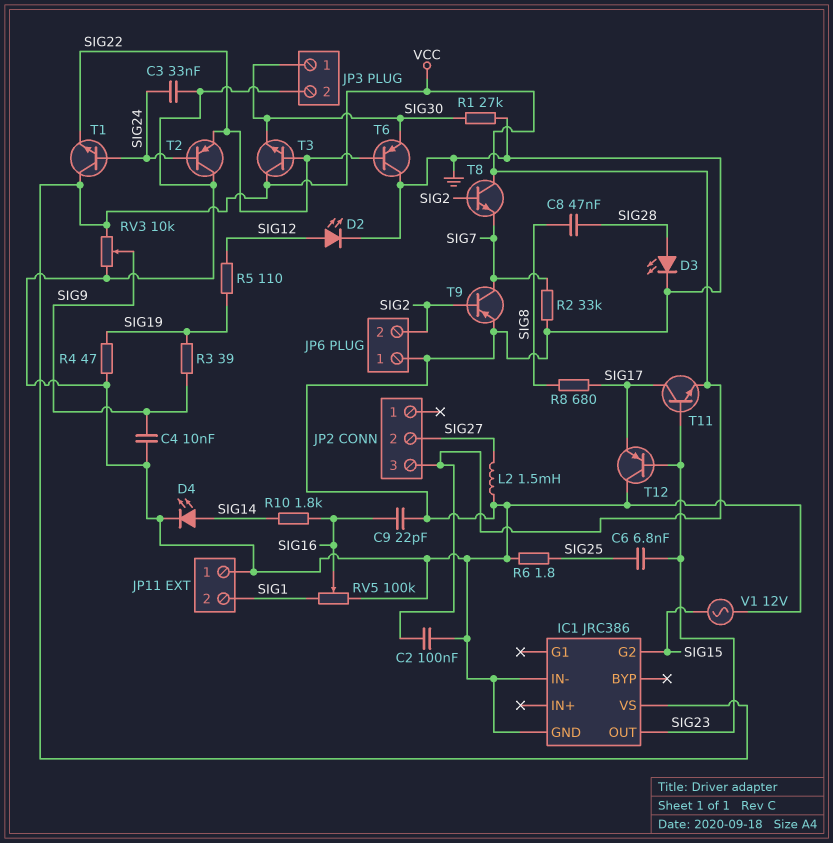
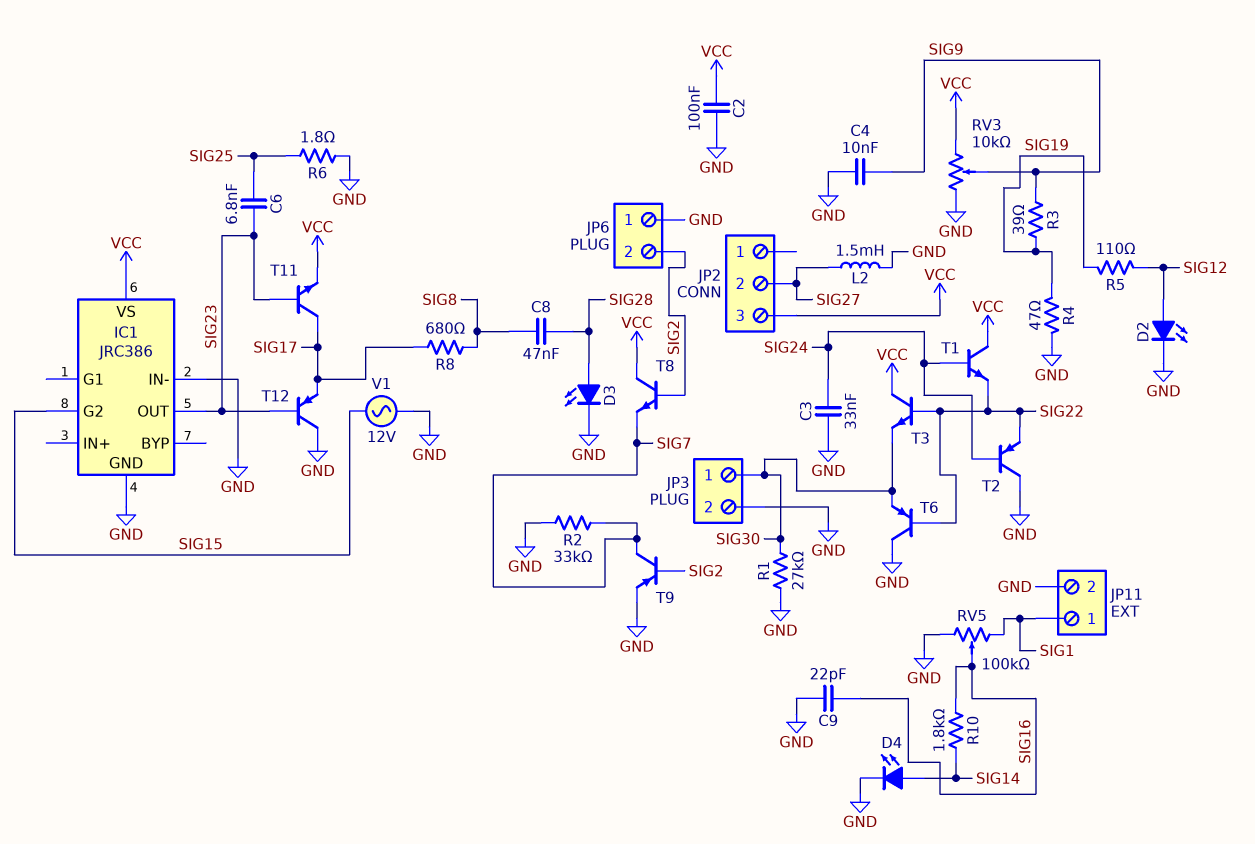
JP11 pin 1: GND -> SIG1
JP11 pin 2: SIG1 -> GND

